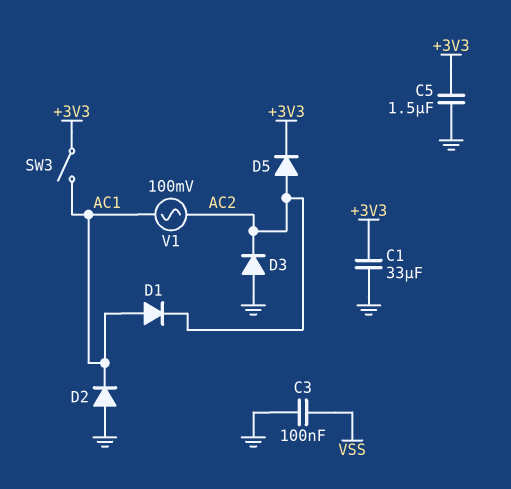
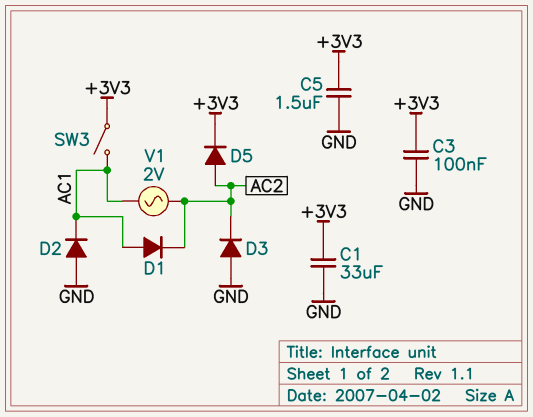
C3: 100nF (GND, VSS) -> 100nF (+3V3, GND)
V1: AC 100mV (AC1, AC2) -> AC 2V (AC1, AC2)

